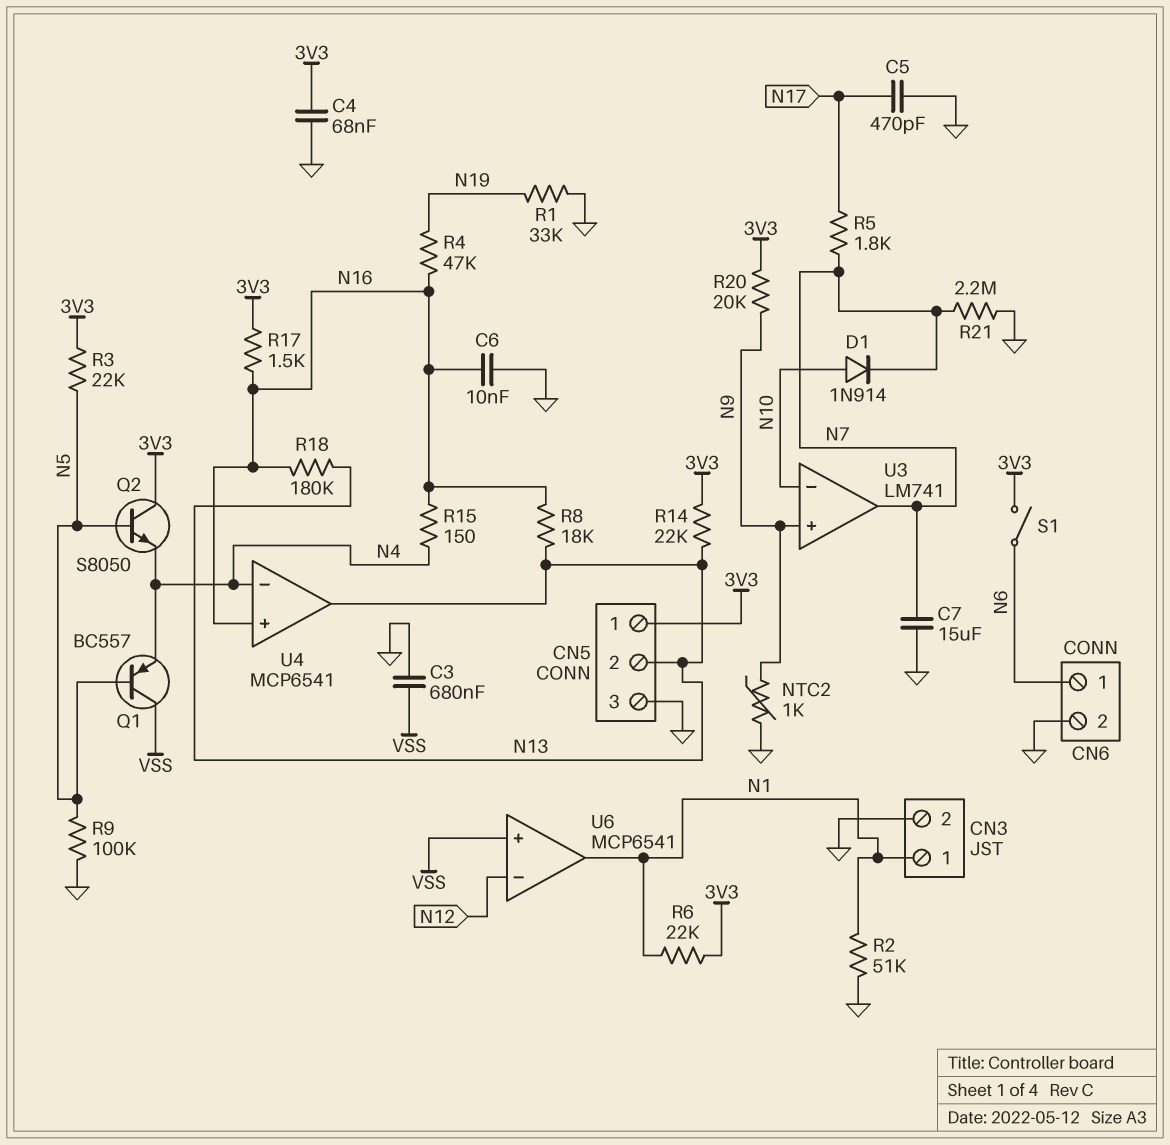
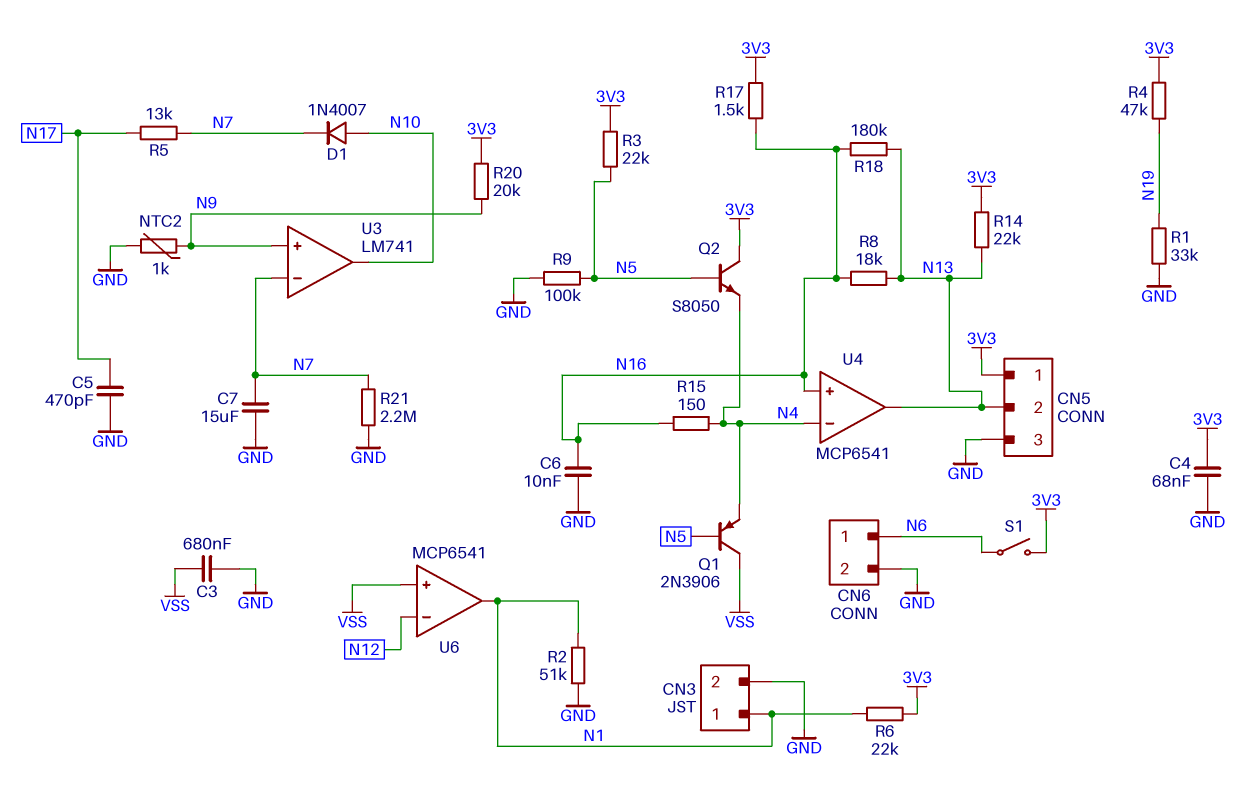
D1: diode 1N914 (A N10, K N7) -> diode 1N4007 (A N10, K N7)
Q1: PNP BC557 (B N5, C VSS, E N4) -> PNP 2N3906 (B N5, C VSS, E N4)
R4: 47k (N16, N19) -> 47k (3V3, N19)
R5: 1.8k (N7, N17) -> 13k (N7, N17)
U3 pin in-: N10 -> N7
U3 pin out: N7 -> N10

